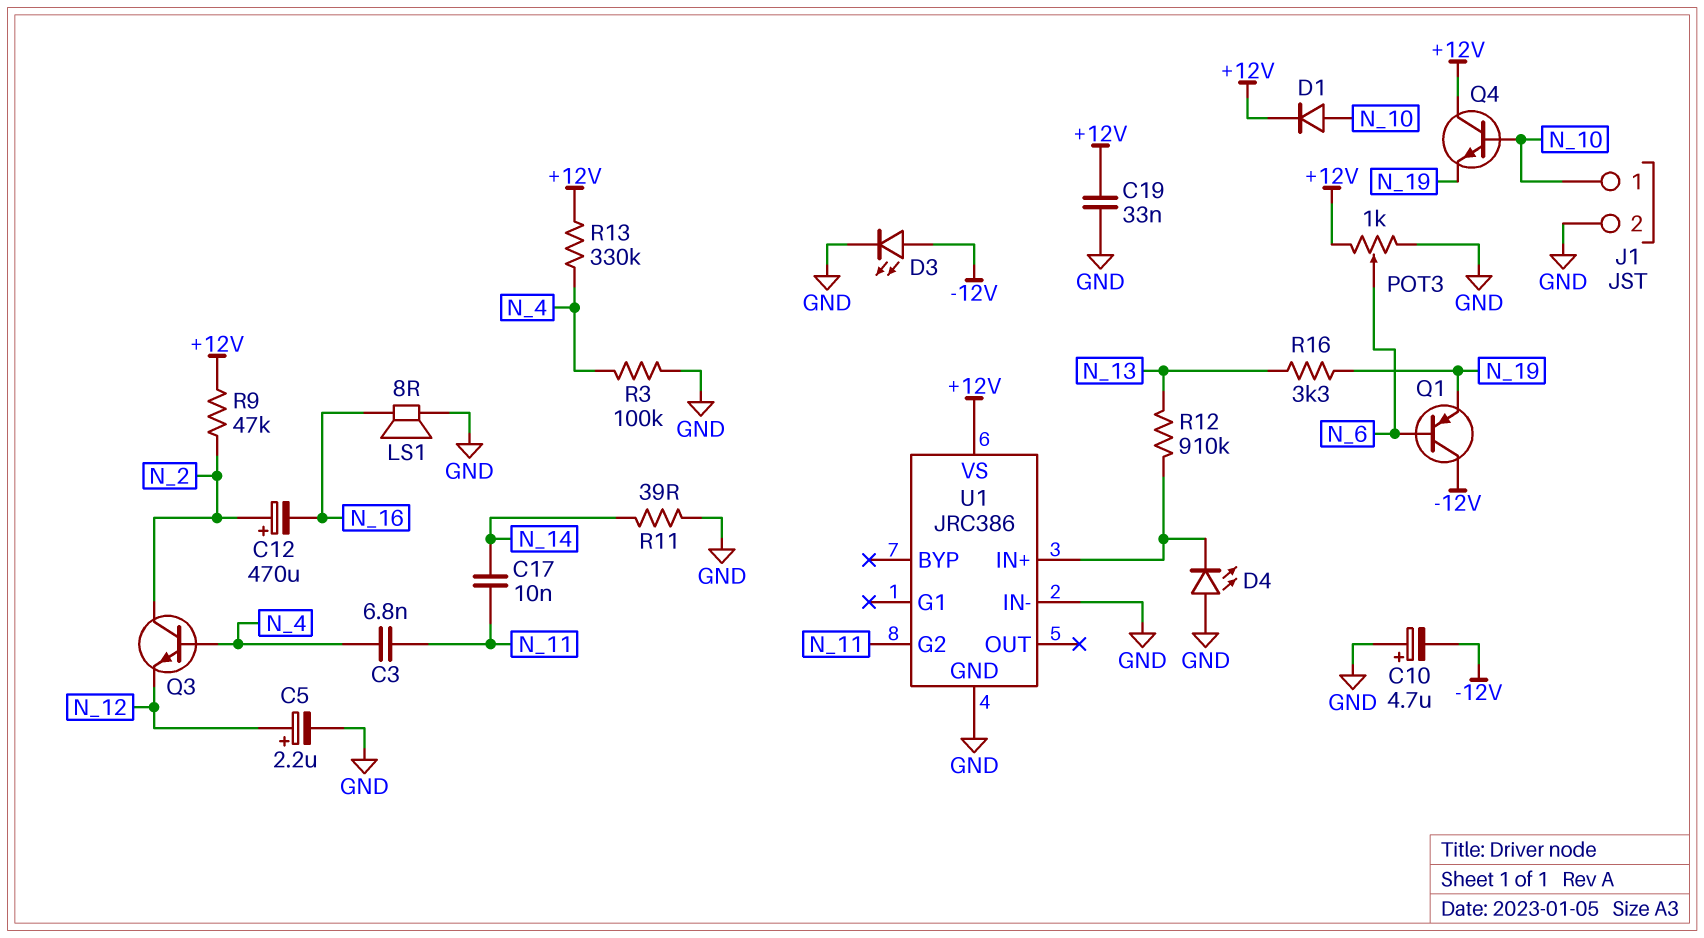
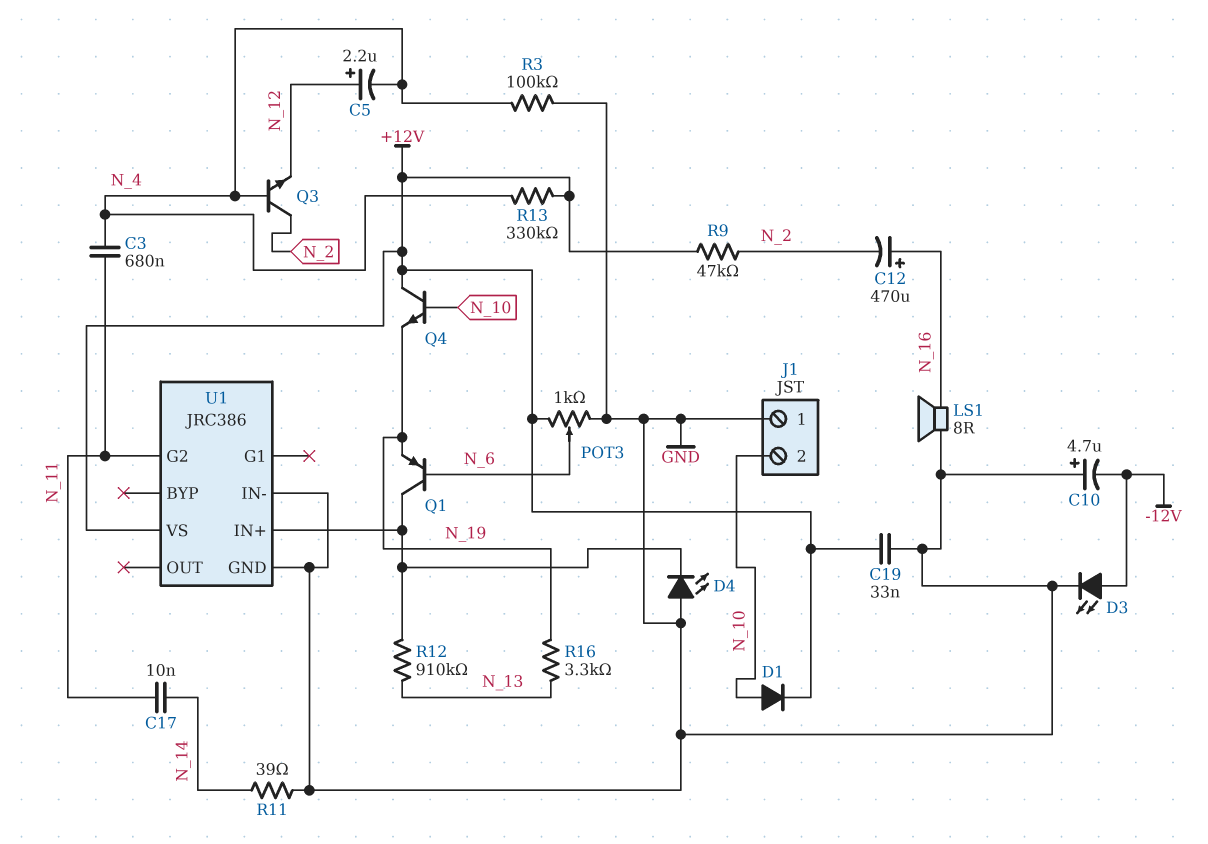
C3: 6.8nF (N_4, N_11) -> 680nF (N_4, N_11)
C5: 2.2uF (plus N_12, minus GND) -> 2.2uF (plus N_12, minus N_4)
C12: 470uF (plus N_2, minus N_16) -> 470uF (plus N_16, minus N_2)
J1 pin 1: N_10 -> GND
J1 pin 2: GND -> N_10
Q1: PNP (B N_6, C -12V, E N_19) -> PNP (B N_6, C U1/IN+, E N_19)

